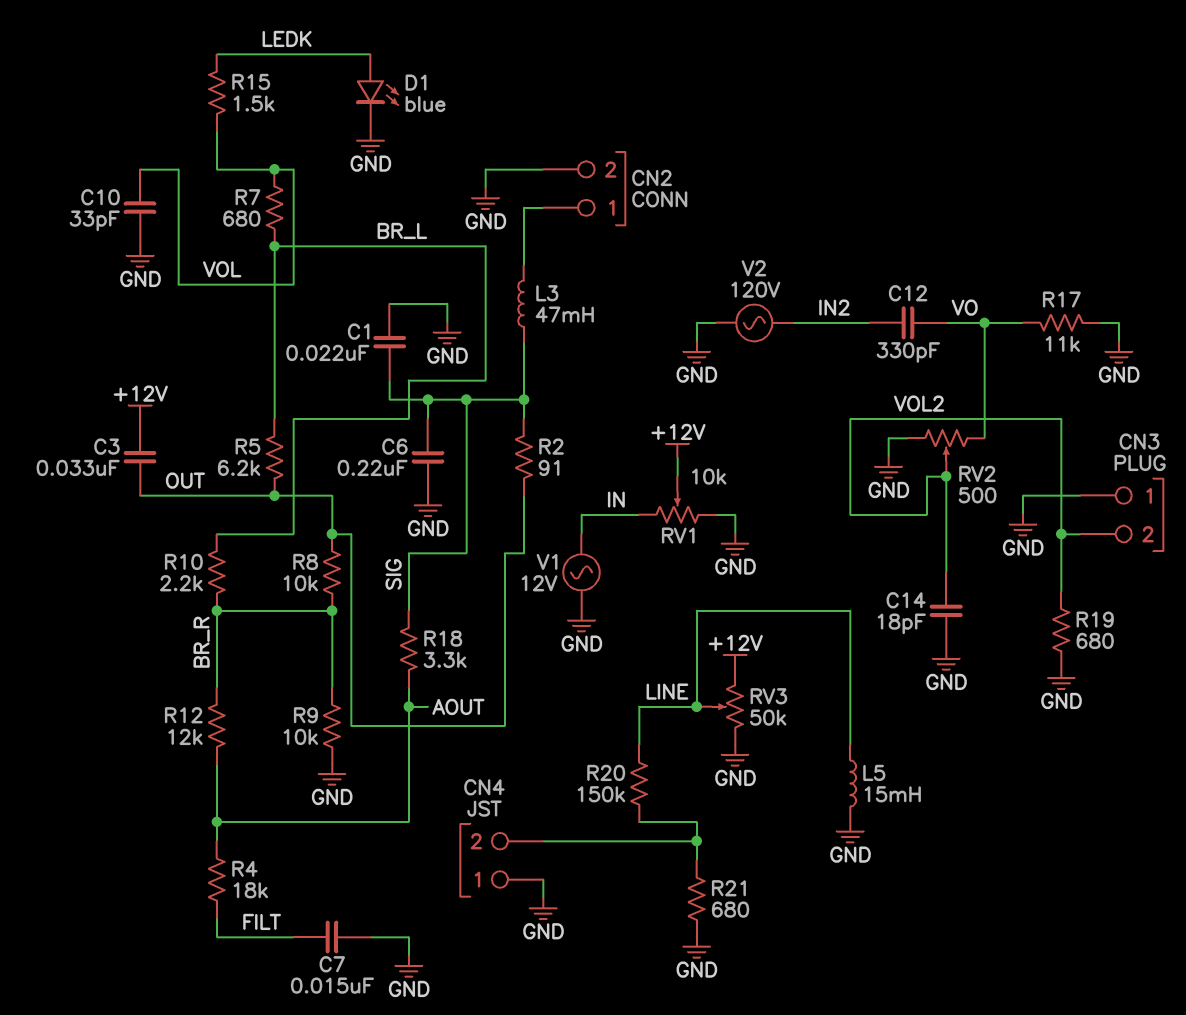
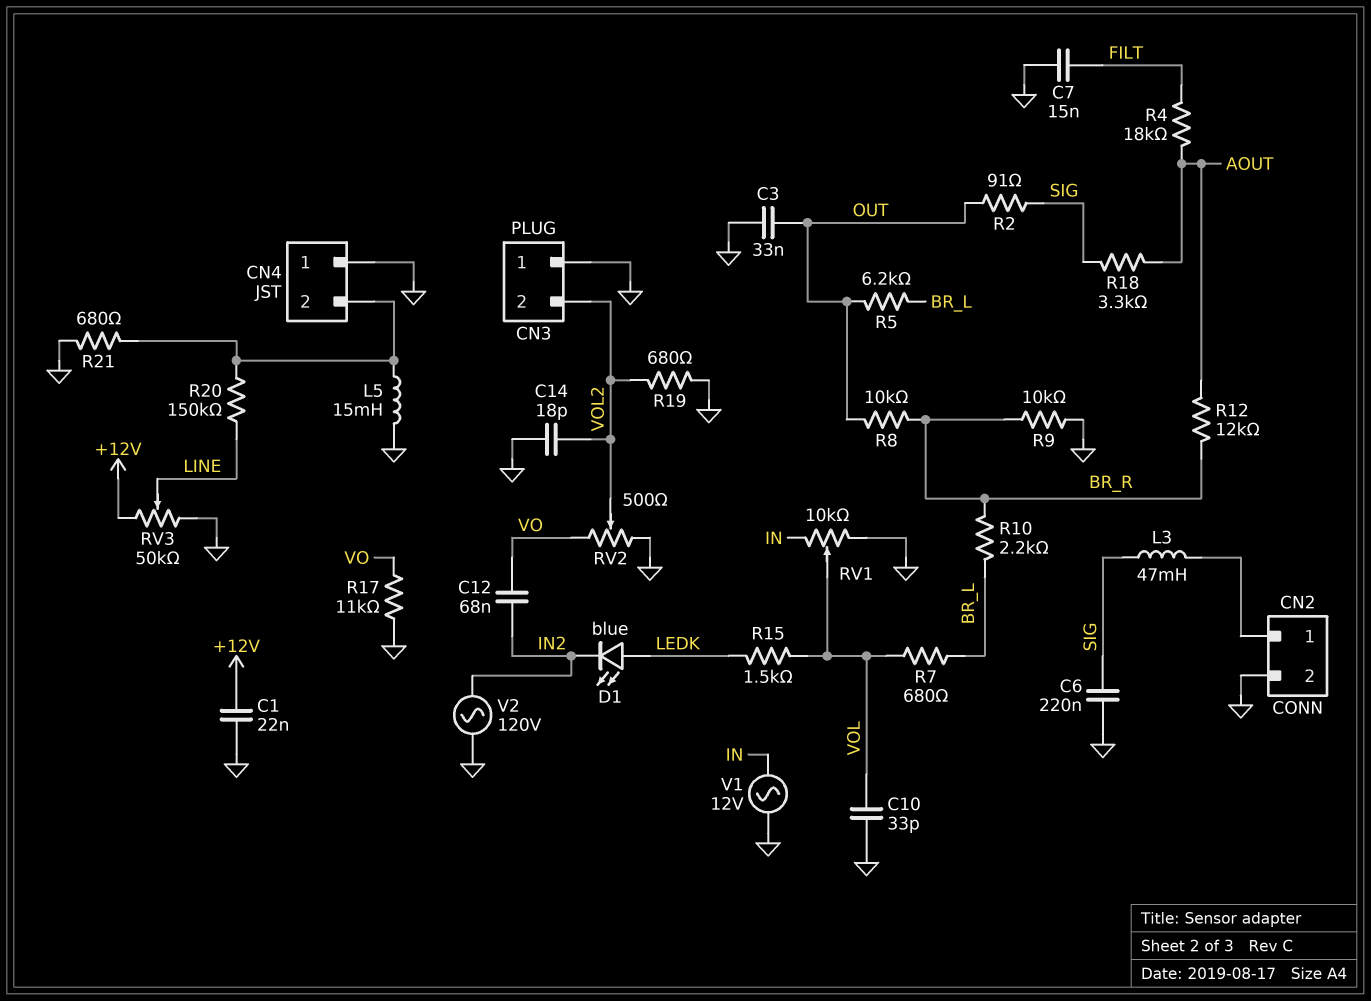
C1: 22nF (GND, SIG) -> 22nF (+12V, GND)
C3: 33nF (+12V, OUT) -> 33nF (GND, OUT)
C12: 330pF (IN2, VO) -> 68nF (IN2, VO)
D1: LED blue (A LEDK, K GND) -> LED blue (A LEDK, K IN2)
L5: 15mH (GND, LINE) -> 15mH (CN4/2, GND)
RV1: 10k (GND, IN, wiper +12V) -> 10k (GND, IN, wiper VOL)

